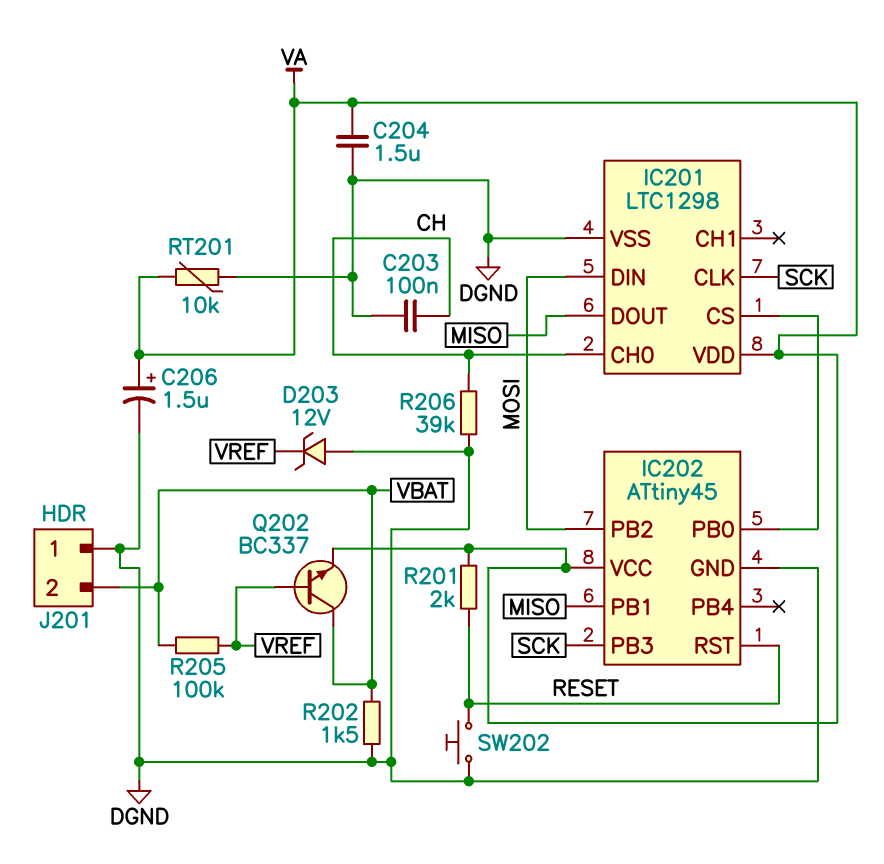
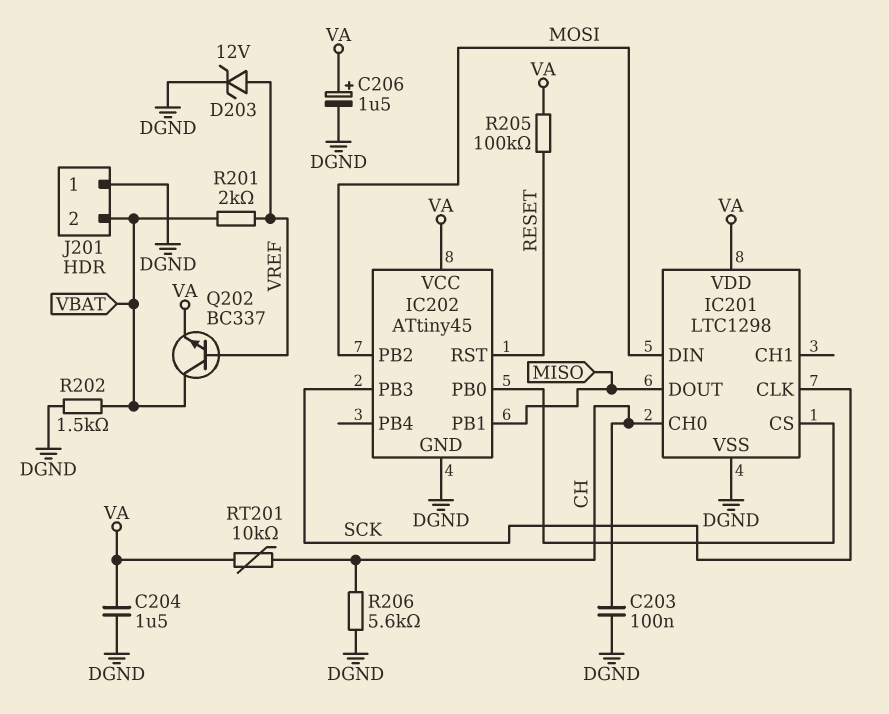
D203: zener 12V (A DGND, K VREF) -> zener 12V (A VREF, K DGND)
R201: 2k (RESET, VA) -> 2k (VBAT, VREF)
R205: 100k (VBAT, VREF) -> 100k (RESET, VA)
R206: 39k (CH, DGND) -> 5.6k (CH, DGND)
RT201: 10k (DGND, VA) -> 10k (CH, VA)
SW202: button (DGND, RESET) -> none

